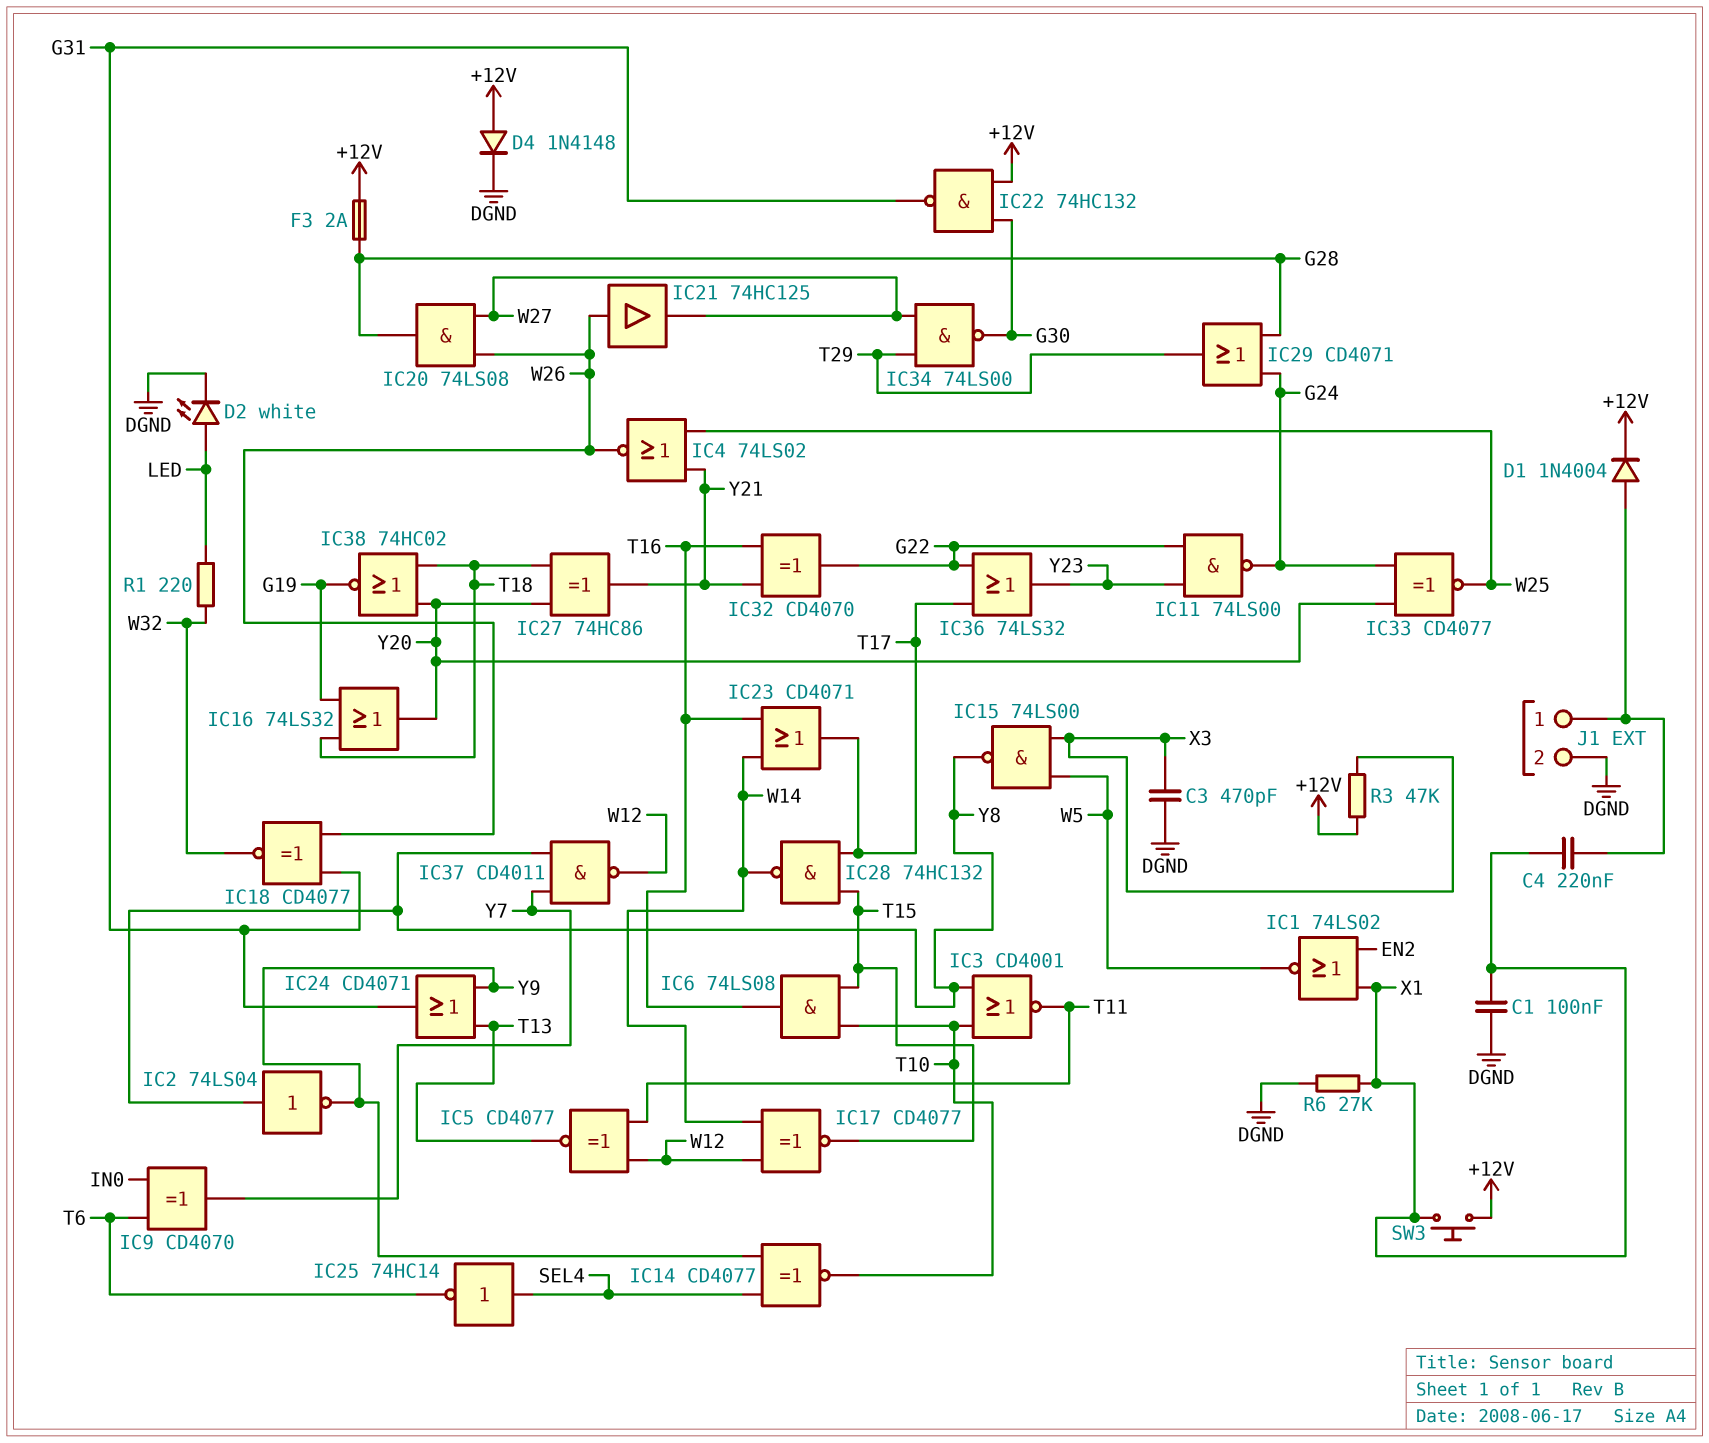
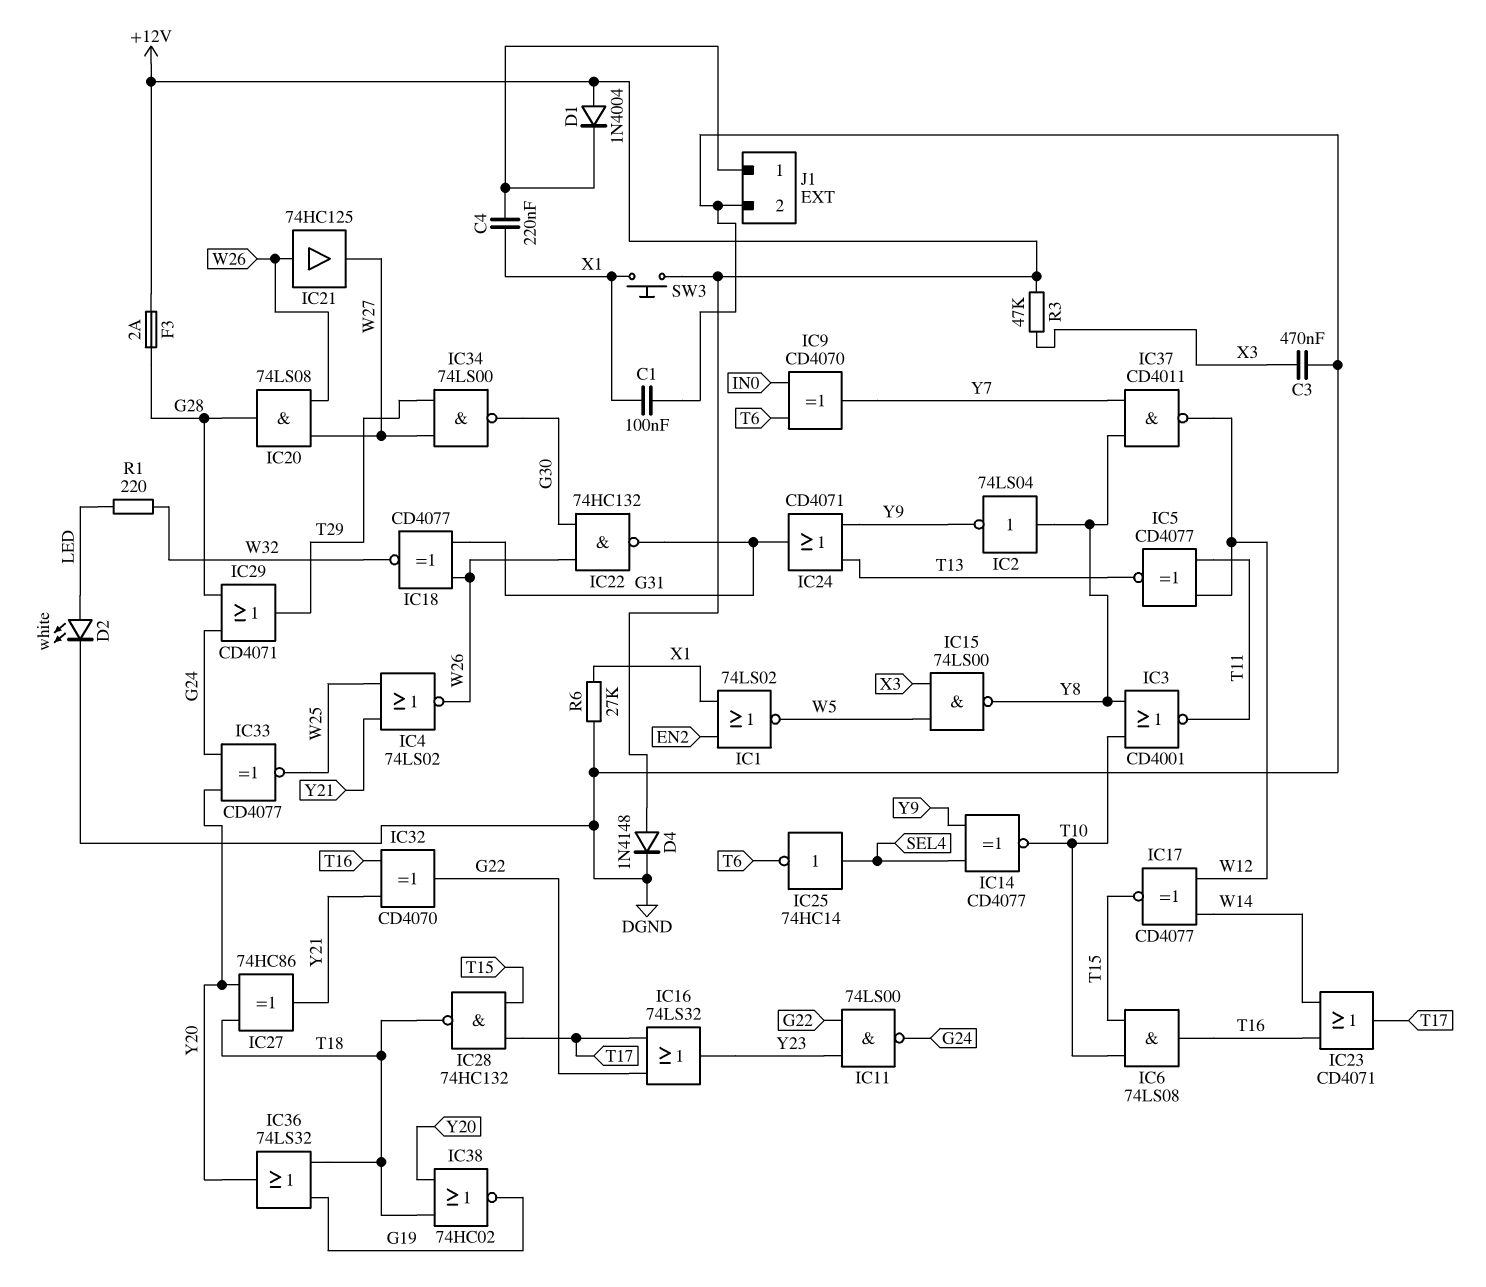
C3: 470pF (DGND, X3) -> 470nF (DGND, X3)
D1: diode 1N4004 (A J1/1, K +12V) -> diode 1N4004 (A +12V, K J1/1)
IC16: OR 74LS32 (in G19, in T18, out Y20) -> OR 74LS32 (in G22, in T17, out Y23)
IC22: NAND 74HC132 (in +12V, in G30, out G31) -> NAND 74HC132 (in G30, in W26, out G31)
IC28: NAND 74HC132 (in T15, in T17, out W14) -> NAND 74HC132 (in T15, in T17, out T18)
IC36: OR 74LS32 (in G22, in T17, out Y23) -> OR 74LS32 (in G19, in T18, out Y20)

